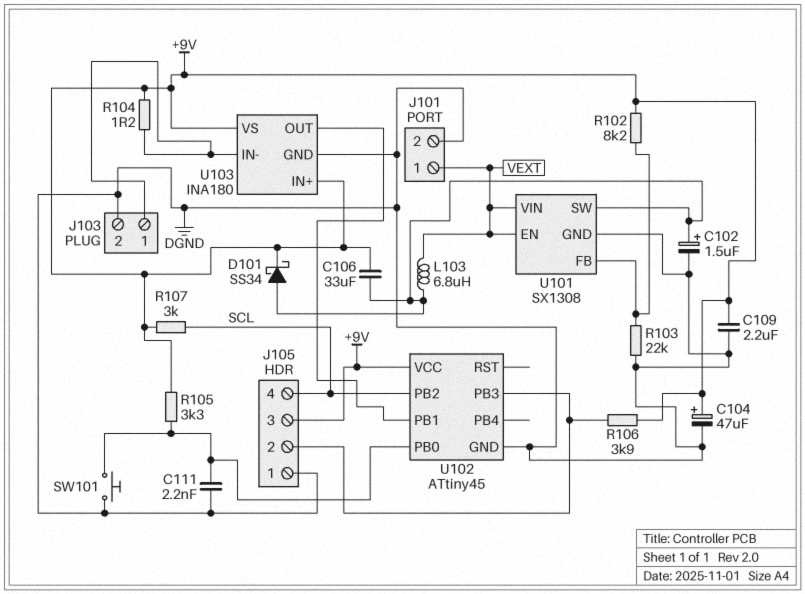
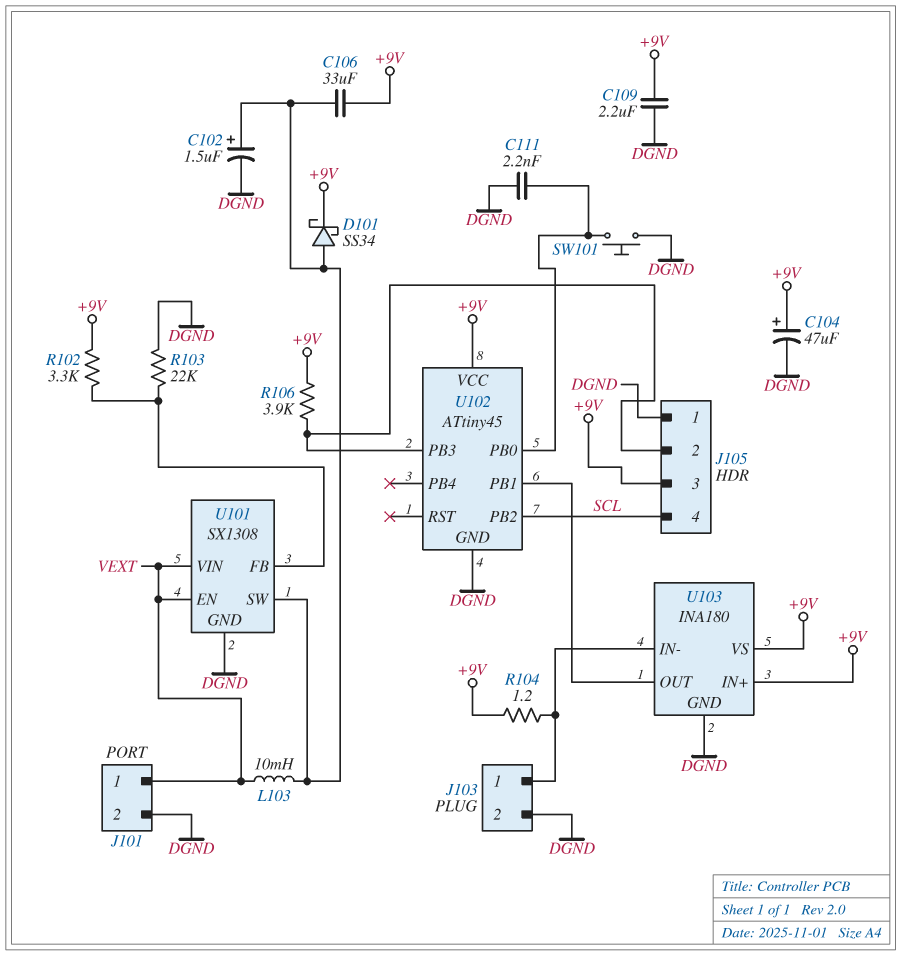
L103: 6.8uH (U101/SW, VEXT) -> 10mH (U101/SW, VEXT)
R102: 8.2k (+9V, U101/FB) -> 3.3k (+9V, U101/FB)
R105: 3.3k (+9V, U102/PB0) -> none
R107: 3k (+9V, SCL) -> none

